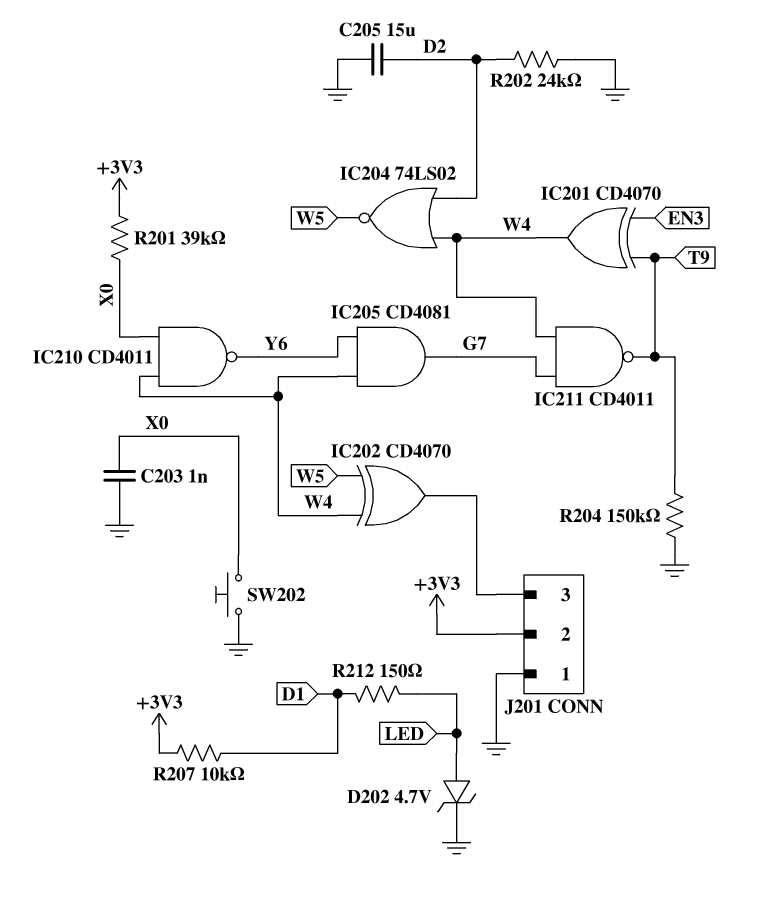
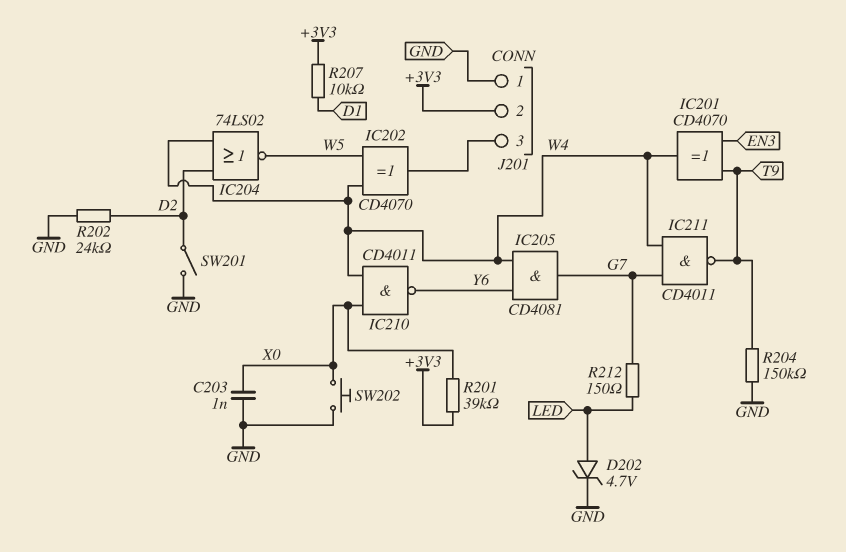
C205: 15uF (D2, GND) -> none
R212: 150 (D1, LED) -> 150 (G7, LED)
SW201: none -> switch (D2, GND)

